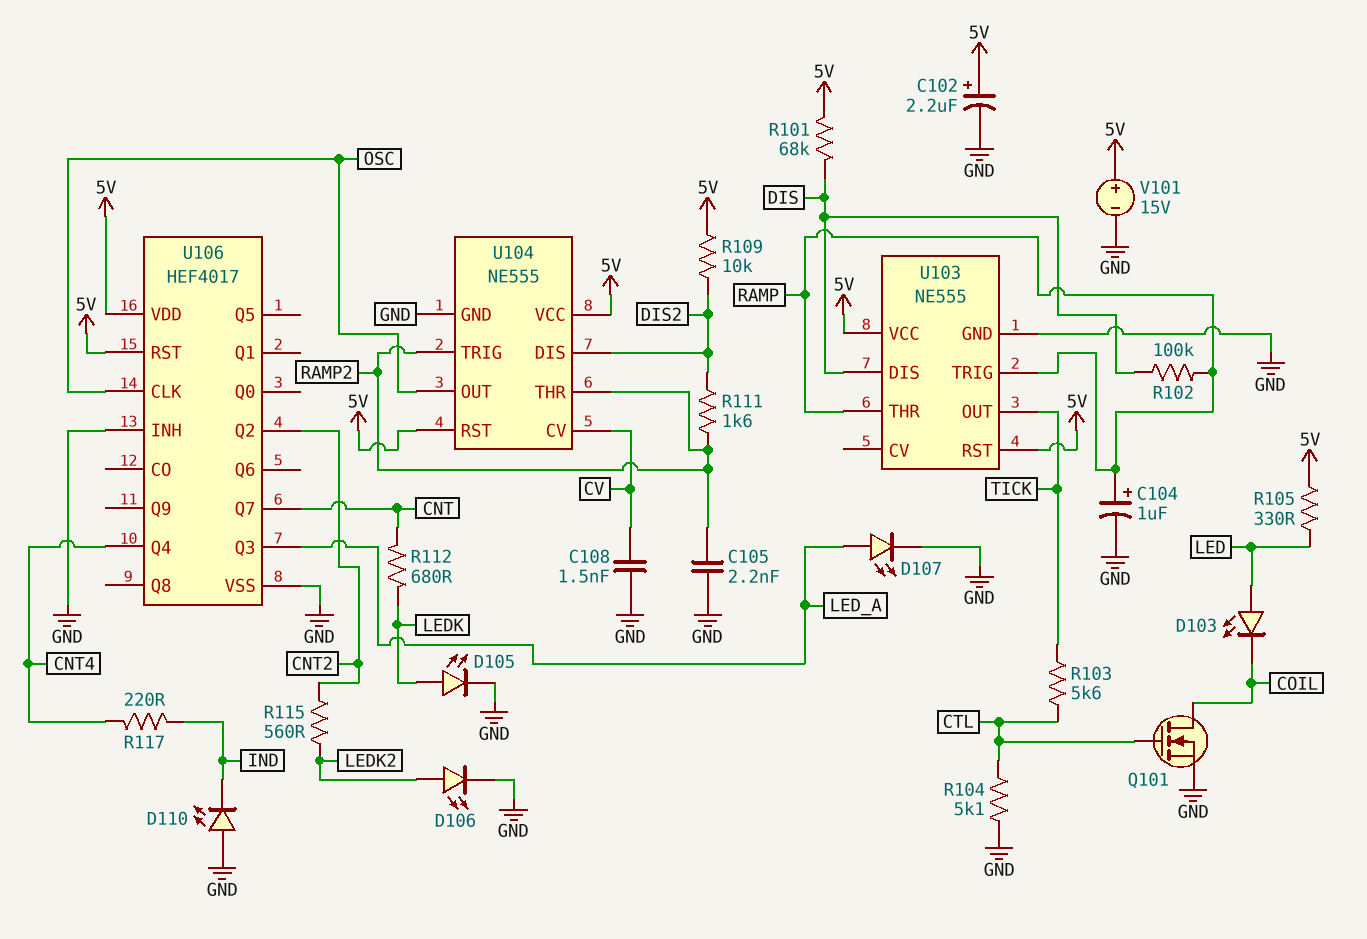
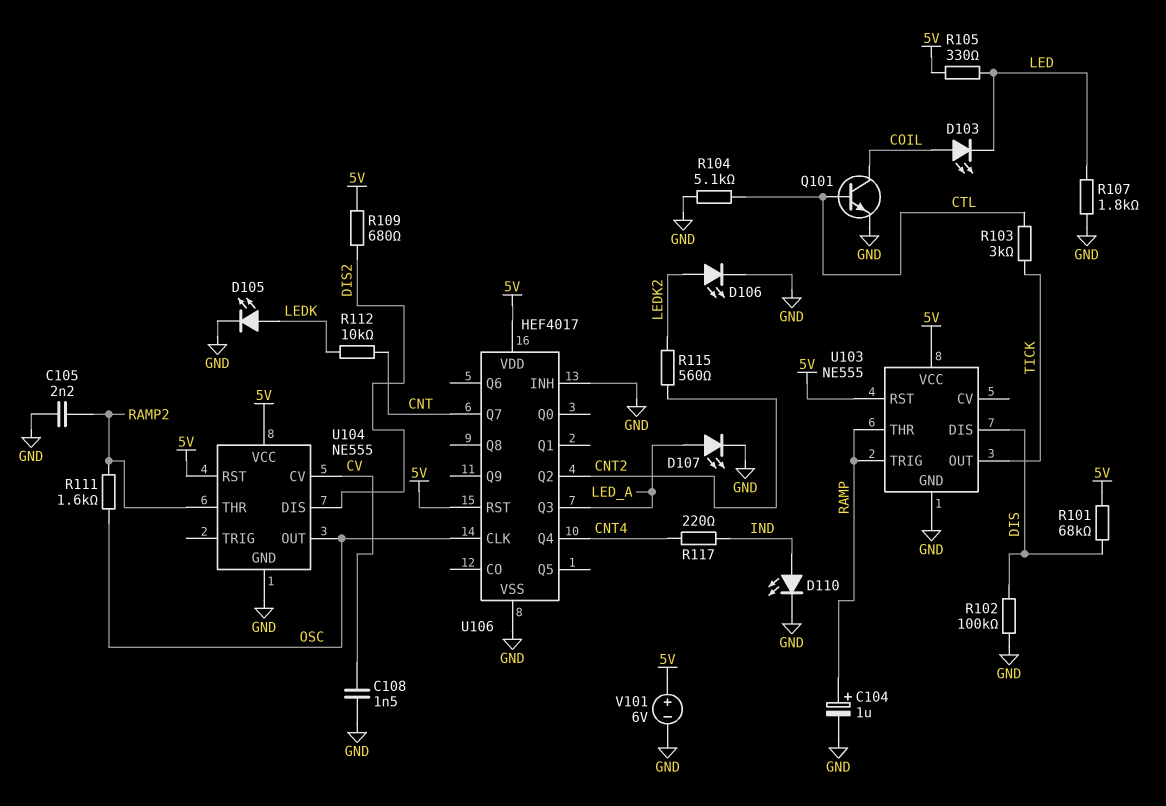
C102: 2.2uF (plus 5V, minus GND) -> none
D103: LED (A LED, K COIL) -> LED (A COIL, K LED)
D110: LED (A GND, K IND) -> LED (A IND, K GND)
Q101: NMOS (G CTL, D COIL, S GND) -> NPN (B CTL, C COIL, E GND)
R102: 100k (DIS, RAMP) -> 100k (DIS, GND)
R103: 5.6k (CTL, TICK) -> 3k (CTL, TICK)
R107: none -> 1.8k (GND, LED)
R109: 10k (5V, DIS2) -> 680 (5V, DIS2)
R111: 1.6k (DIS2, RAMP2) -> 1.6k (OSC, RAMP2)
R112: 680 (CNT, LEDK) -> 10k (CNT, LEDK)
U104 pin TRIG: RAMP2 -> none
V101: 15V (plus 5V, minus GND) -> 6V (plus 5V, minus GND)

